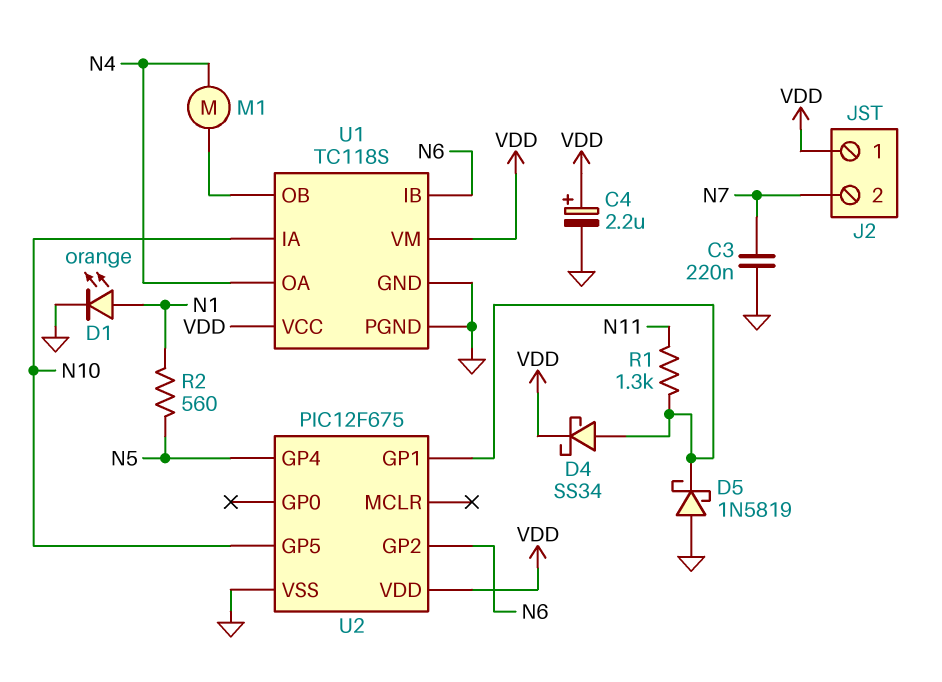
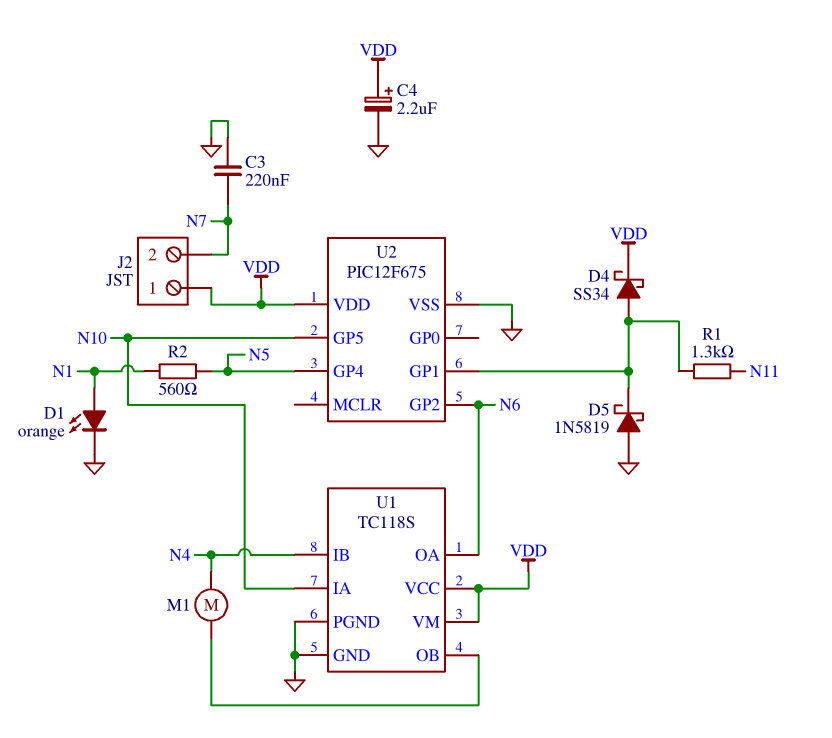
U1 pin IB: N6 -> N4
U1 pin OA: N4 -> N6

